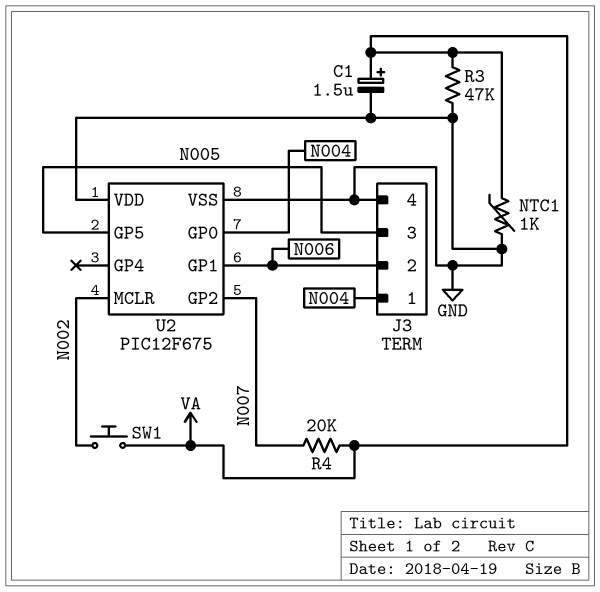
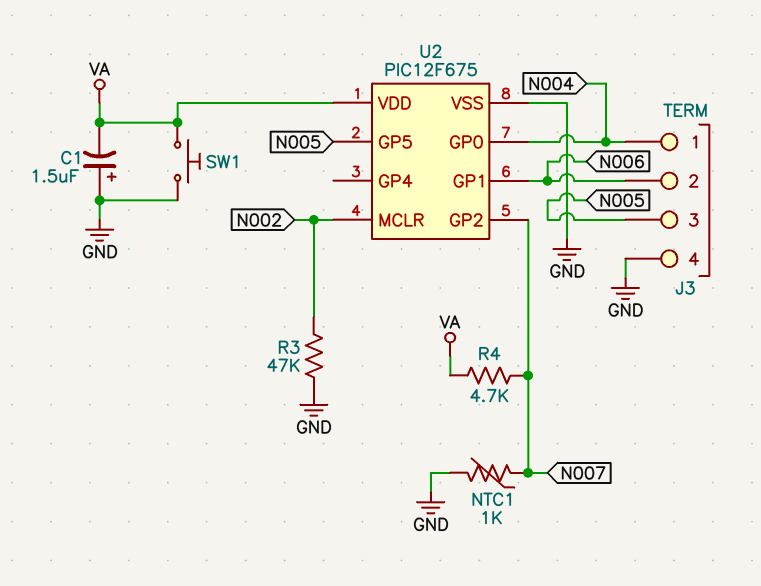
C1: 1.5uF (plus VA, minus GND) -> 1.5uF (plus GND, minus VA)
NTC1: 1k (GND, VA) -> 1k (GND, N007)
R3: 47k (GND, VA) -> 47k (GND, N002)
R4: 20k (N007, VA) -> 4.7k (N007, VA)
SW1: button (N002, VA) -> button (GND, VA)
U2 pin VDD: GND -> VA

